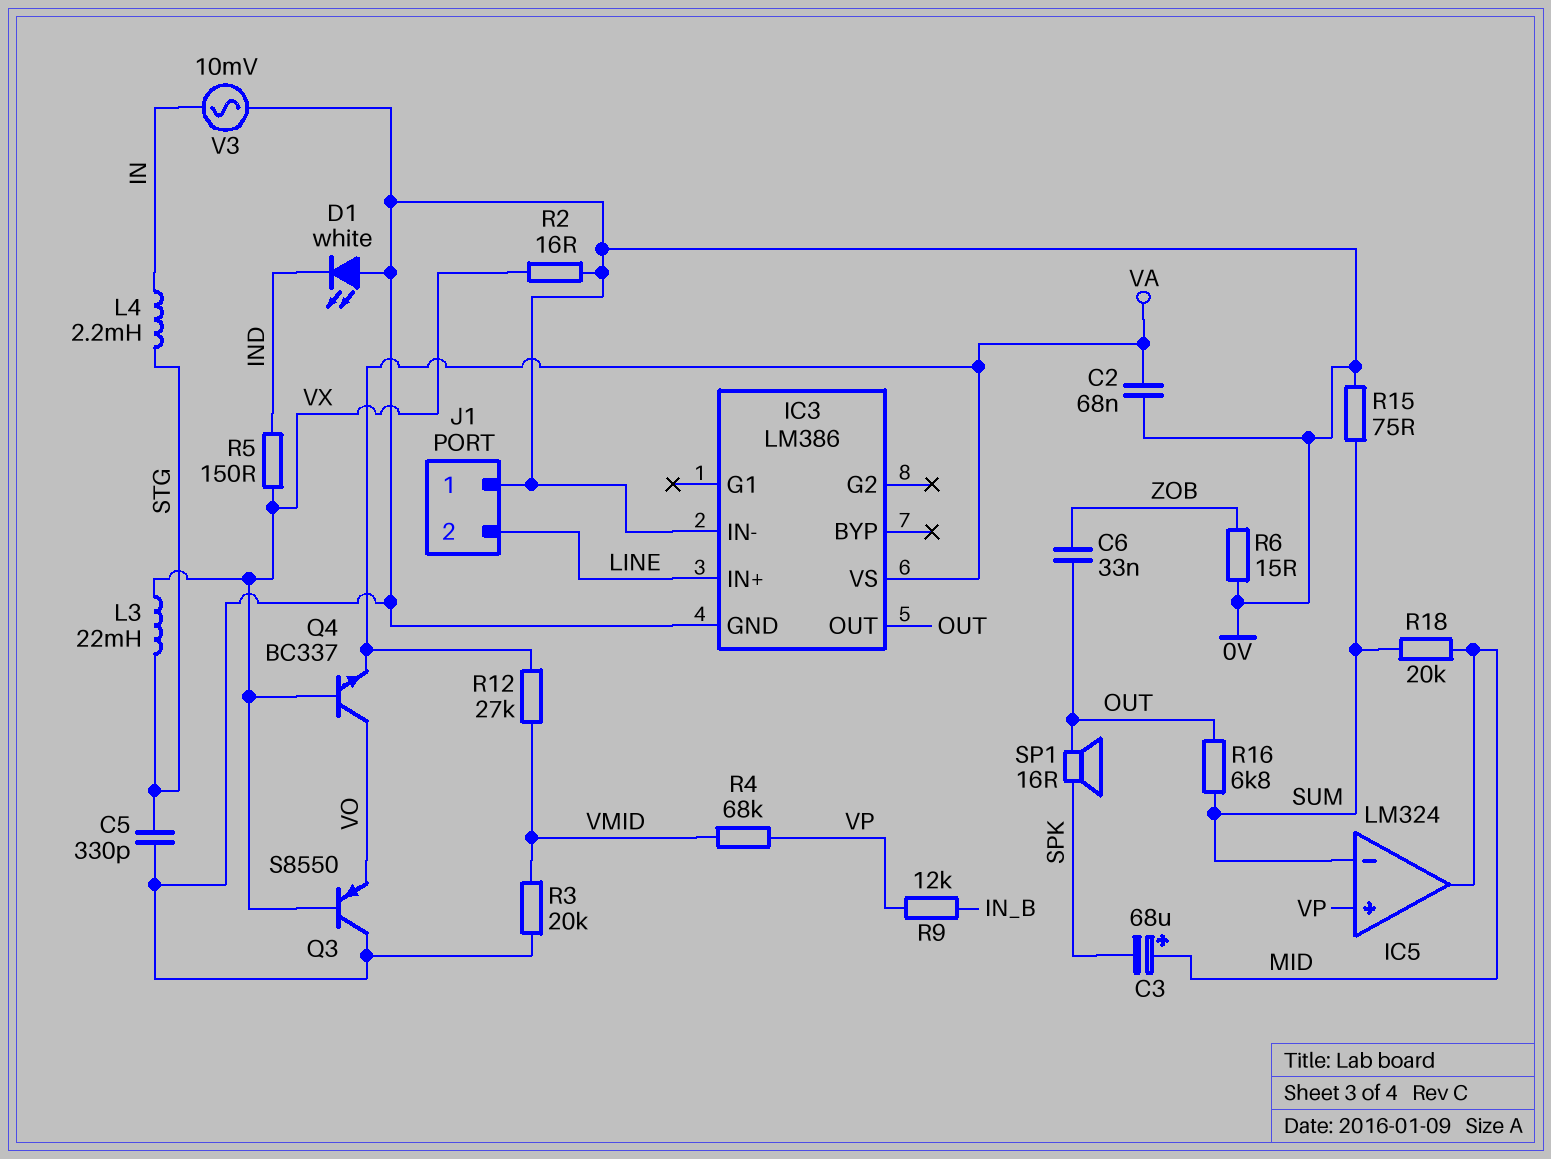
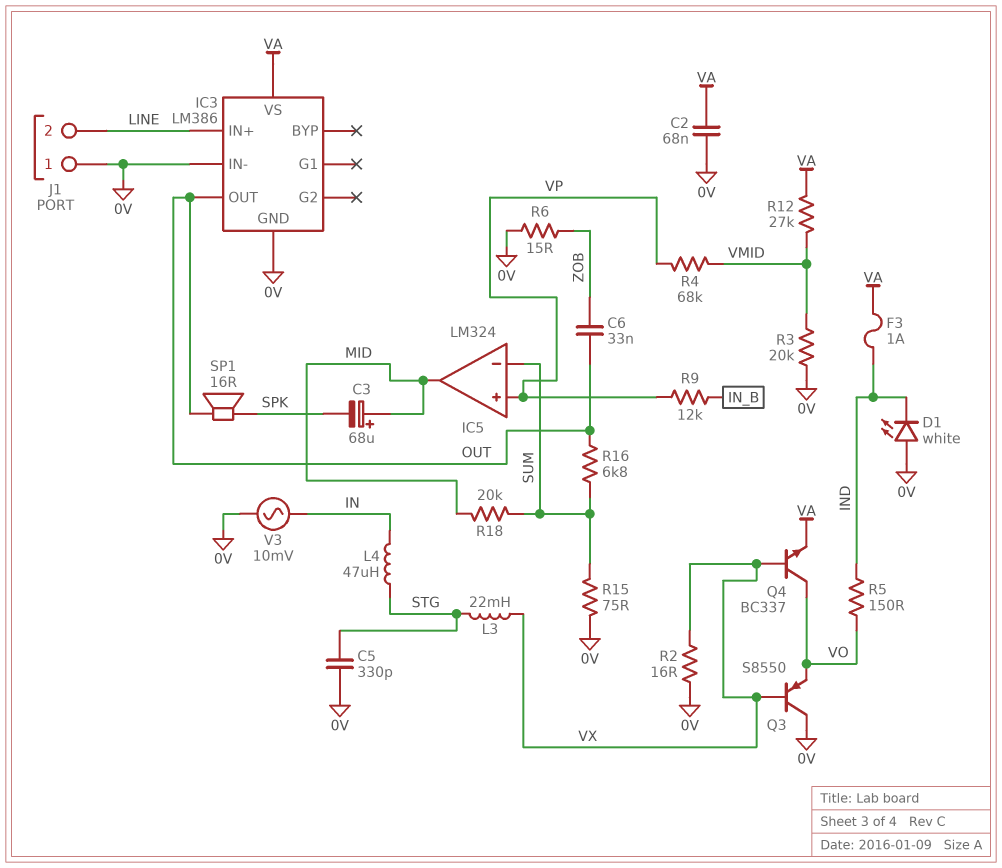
F3: none -> 1A (IND, VA)
L4: 2.2mH (IN, STG) -> 47uH (IN, STG)
R5: 150 (IND, VX) -> 150 (IND, VO)

